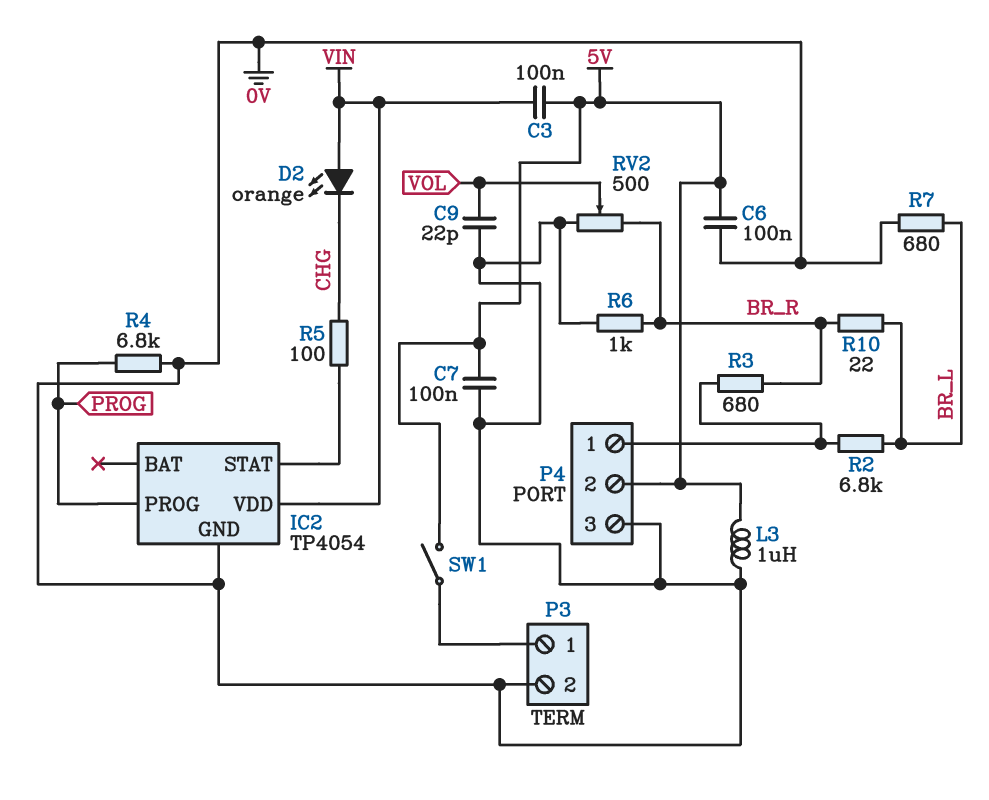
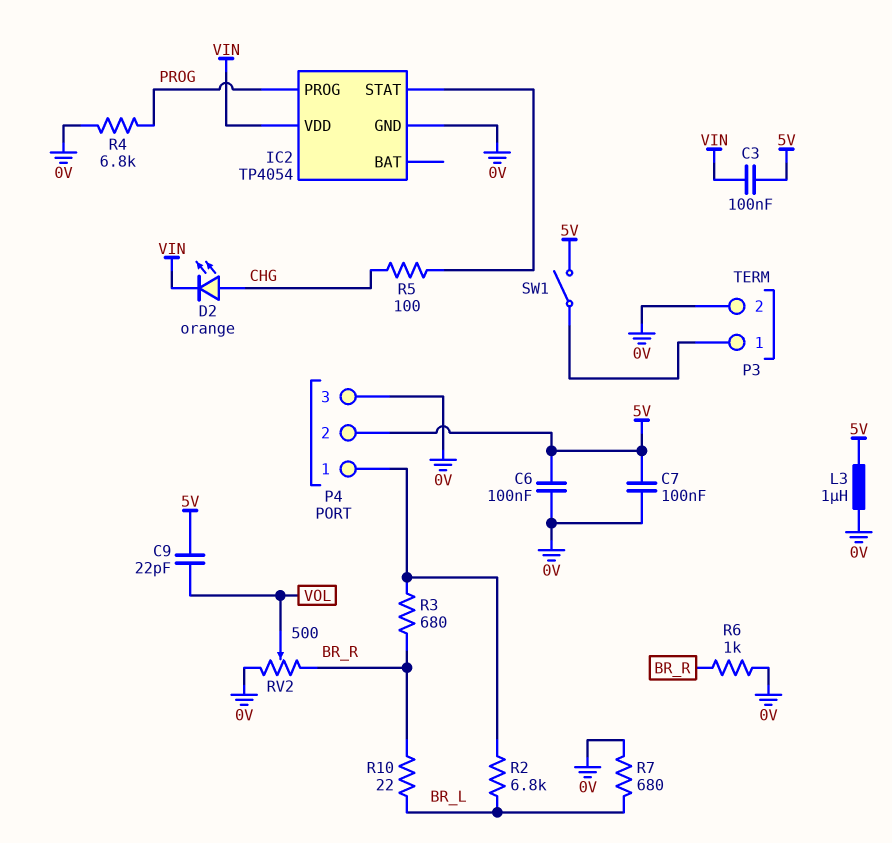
C9: 22pF (0V, VOL) -> 22pF (5V, VOL)
D2: LED orange (A VIN, K CHG) -> LED orange (A CHG, K VIN)

